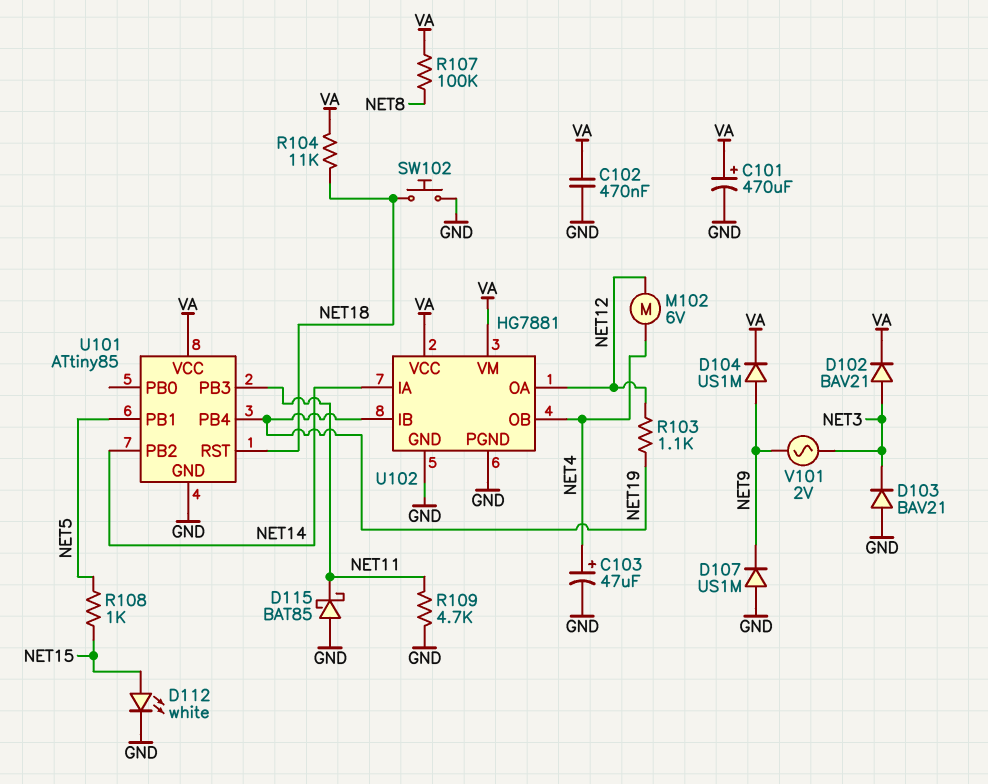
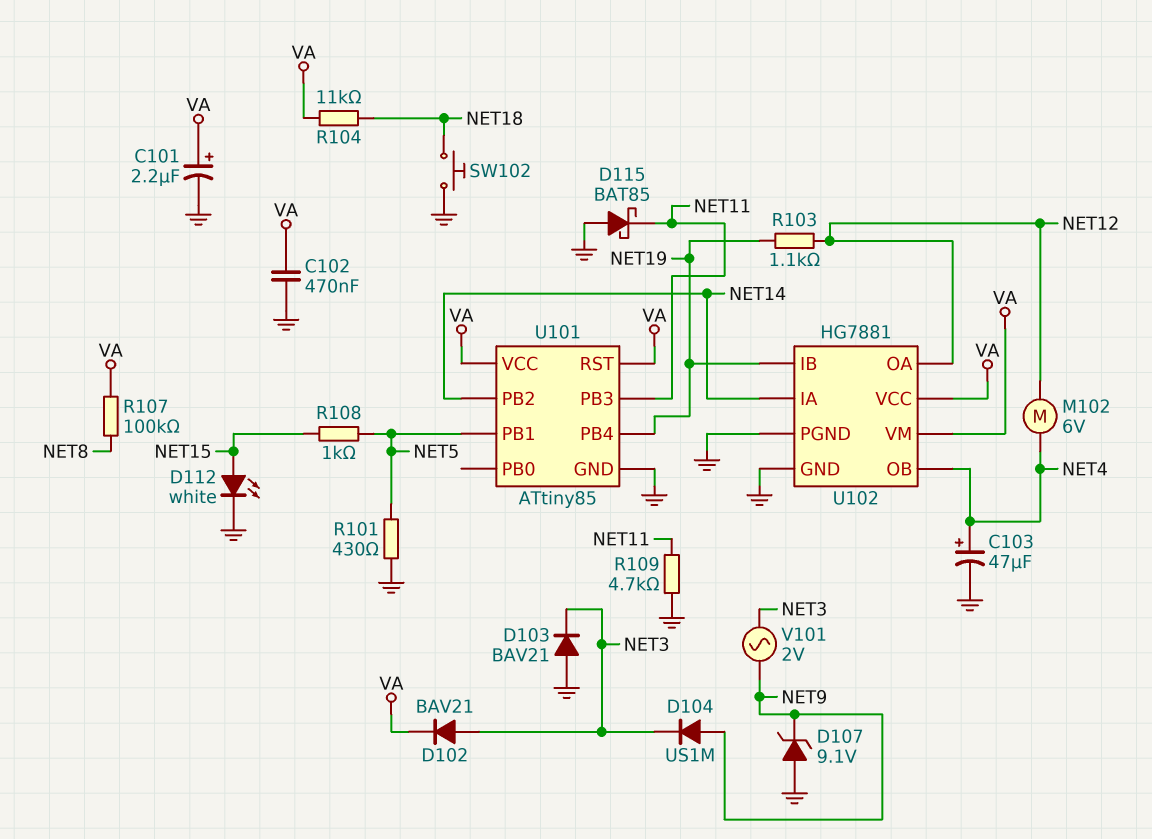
C101: 470uF (plus VA, minus GND) -> 2.2uF (plus VA, minus GND)
D104: diode US1M (A NET9, K VA) -> diode US1M (A NET9, K NET3)
D107: diode US1M (A GND, K NET9) -> zener 9.1V (A GND, K NET9)
R101: none -> 430 (GND, NET5)
U101 pin RST: NET18 -> VA

